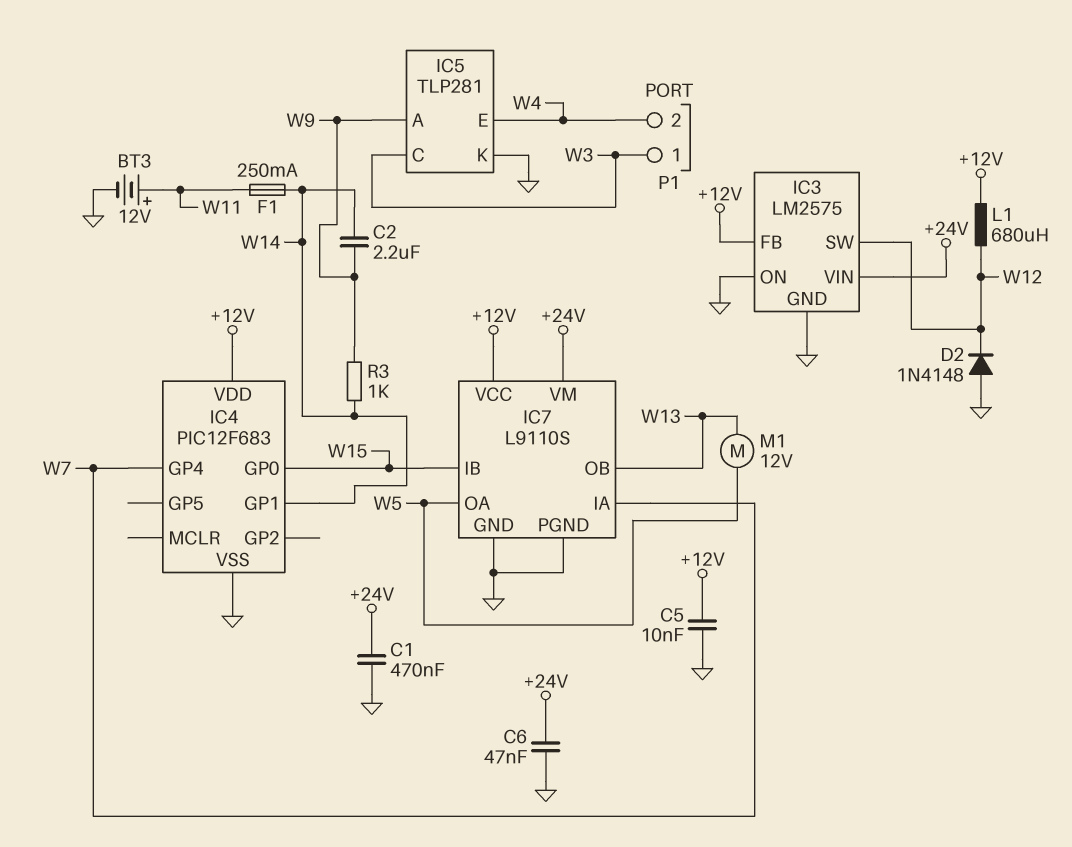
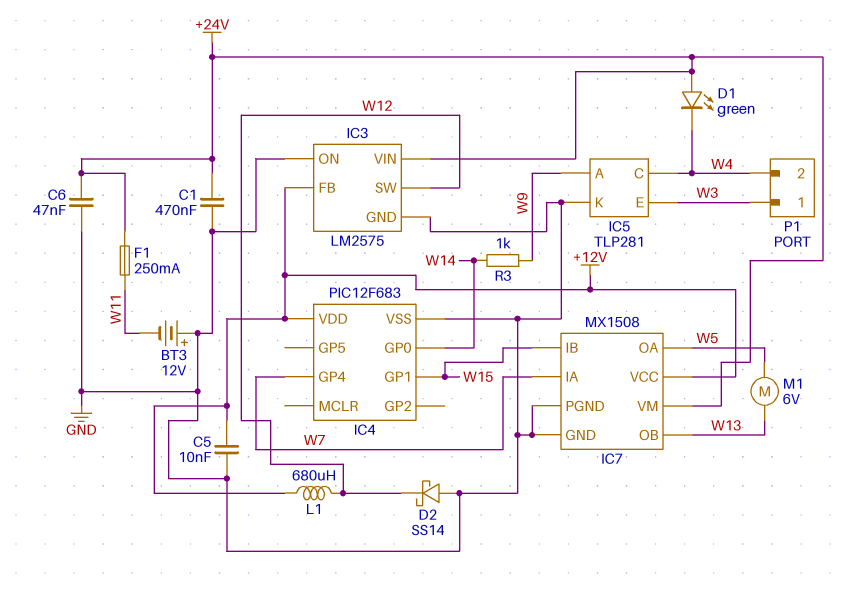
BT3: 12V (plus W11, minus GND) -> 12V (plus GND, minus W11)
C2: 2.2uF (W9, W14) -> none
D1: none -> LED green (A +24V, K W4)
D2: diode 1N4148 (A GND, K W12) -> schottky SS14 (A GND, K W12)
F1: 250mA (W11, W14) -> 250mA (+24V, W11)
IC4 pin GP0: W15 -> W14
IC4 pin GP1: W14 -> W15
IC5 pin C: W3 -> W4
IC5 pin E: W4 -> W3
IC7: L9110S -> MX1508
M1: motor 12V (W5, W13) -> motor 6V (W5, W13)

